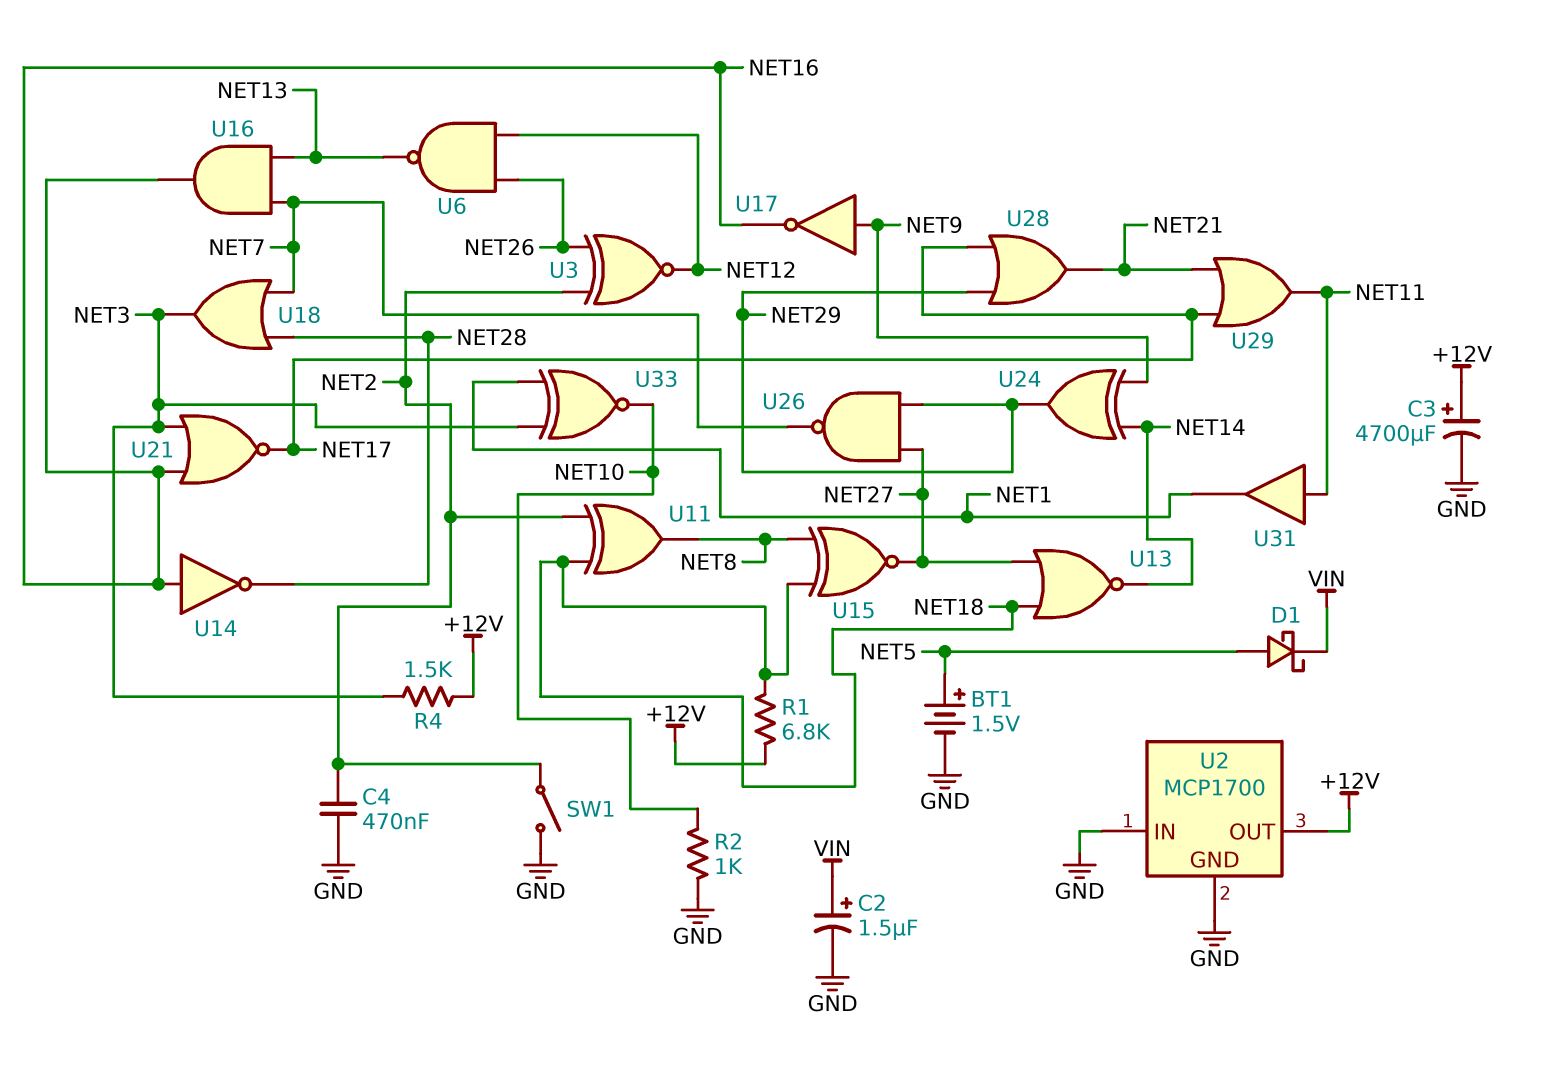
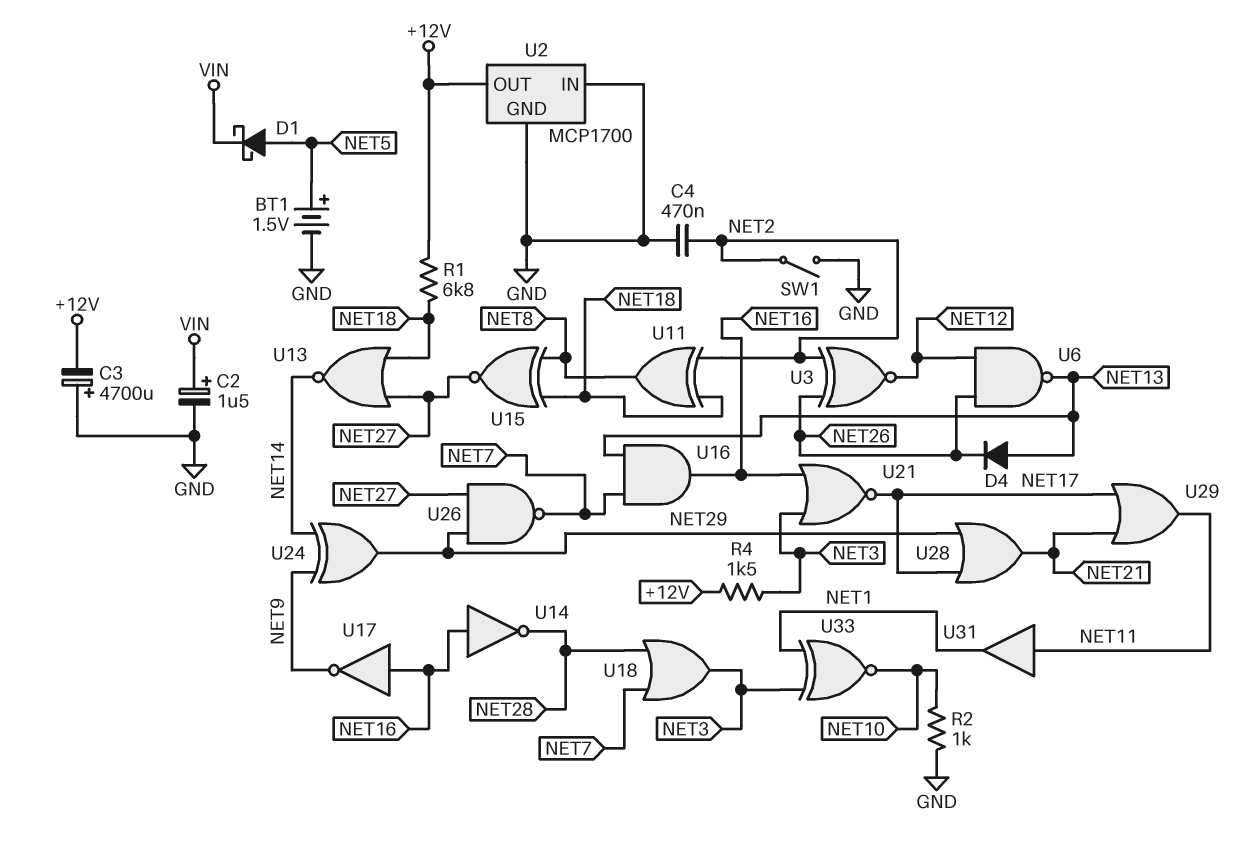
C3: 4700uF (plus +12V, minus GND) -> 4700uF (plus GND, minus +12V)
D4: none -> diode (A NET13, K NET26)
U17: NOT (in NET9, out NET16) -> NOT (in NET16, out NET9)

